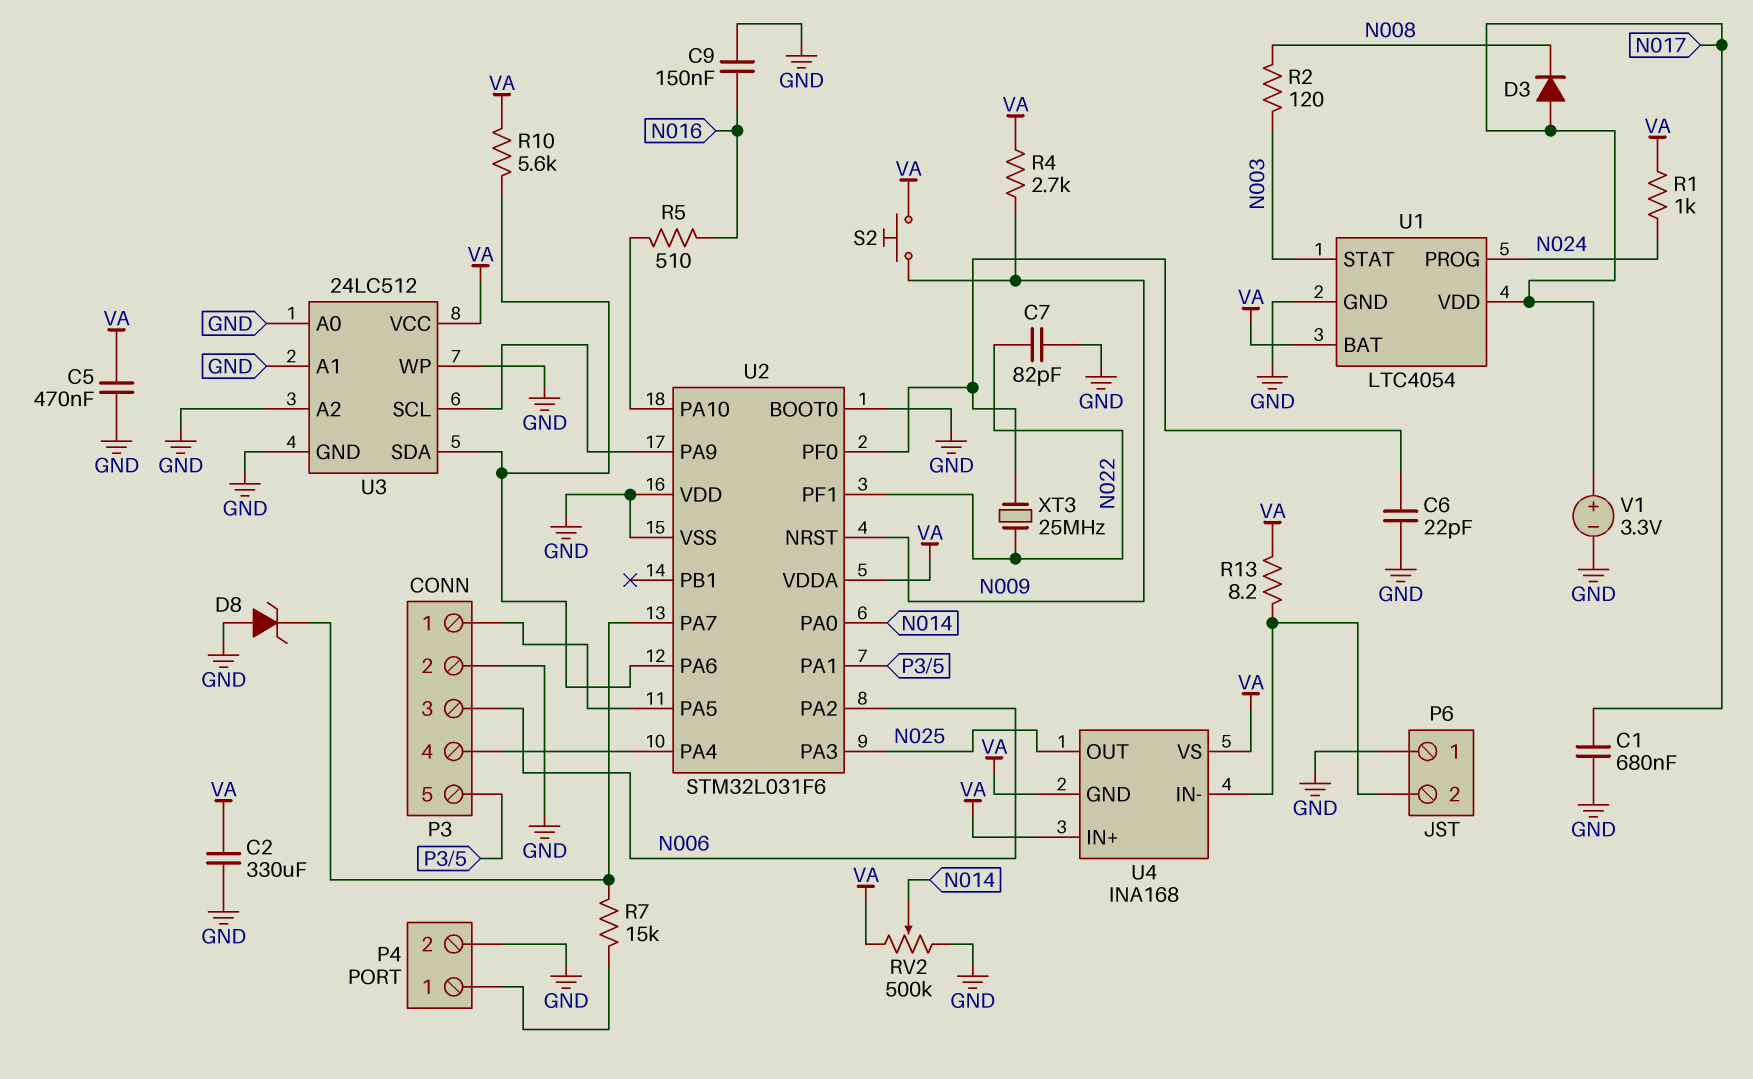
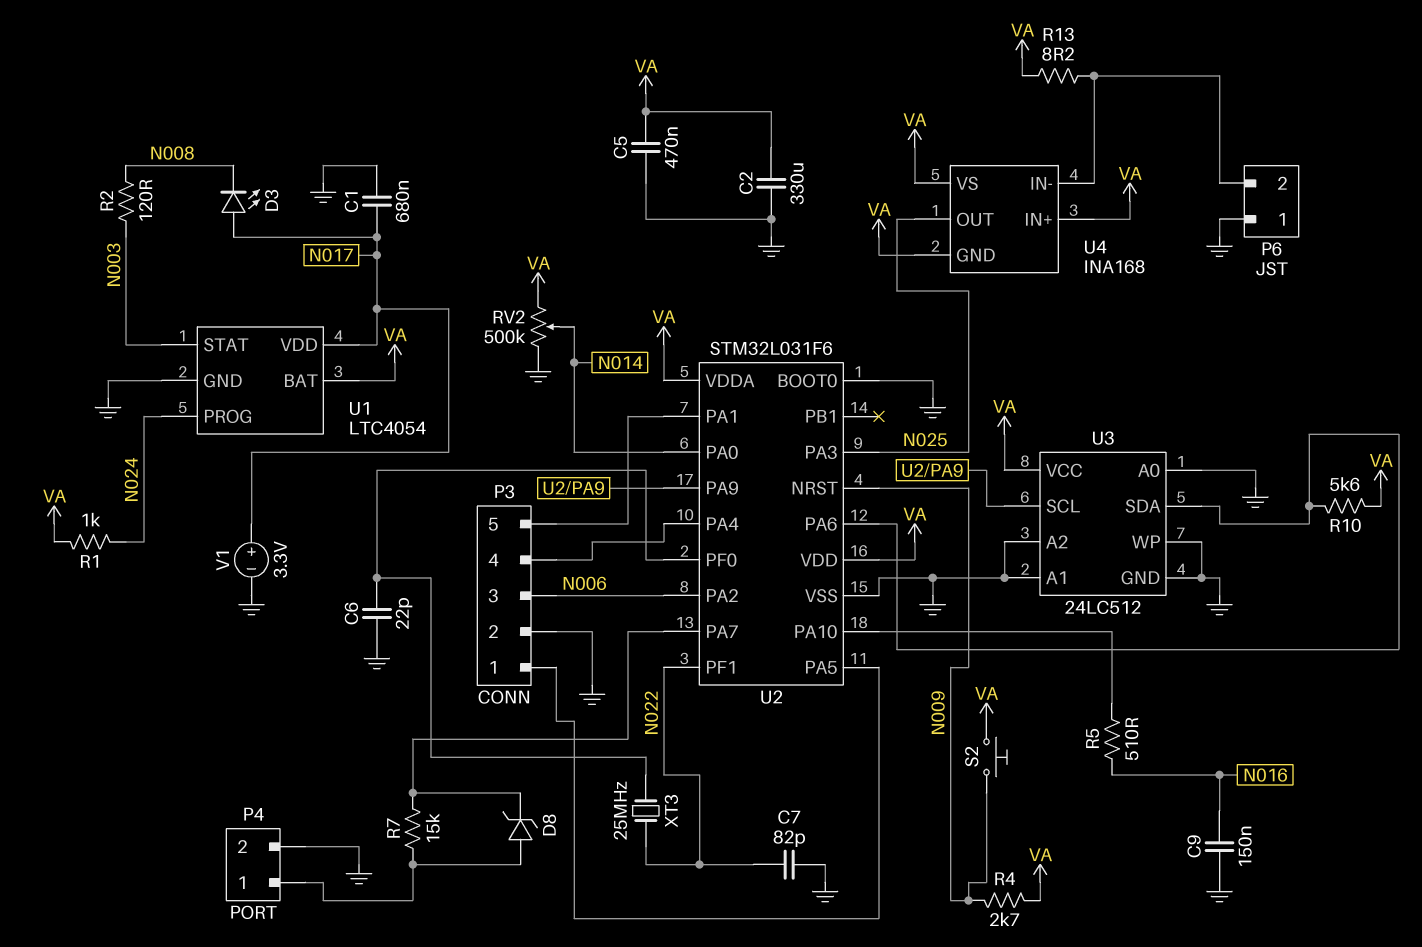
D3: diode (A N017, K N008) -> LED (A N017, K N008)
D8: zener (A GND, K U2/PA7) -> zener (A P4/1, K U2/PA7)
U2 pin VDD: GND -> VA

